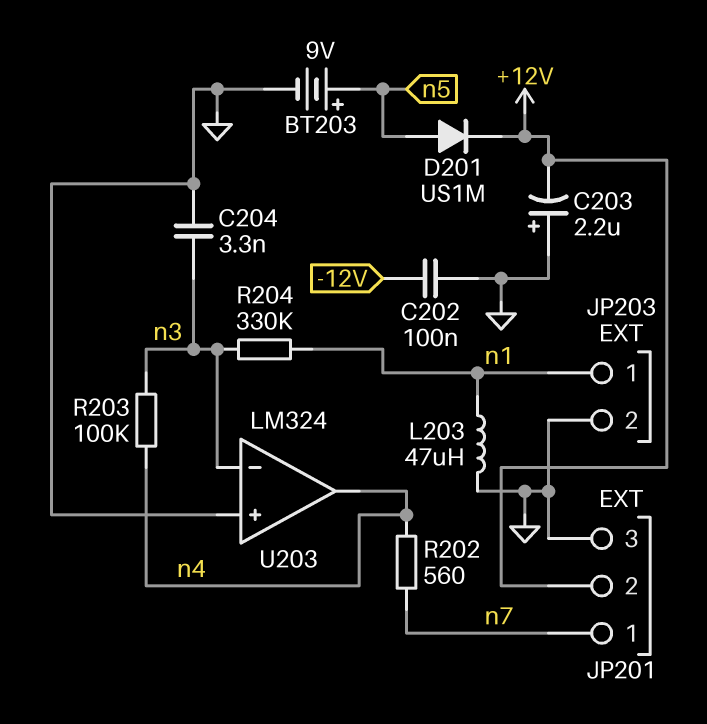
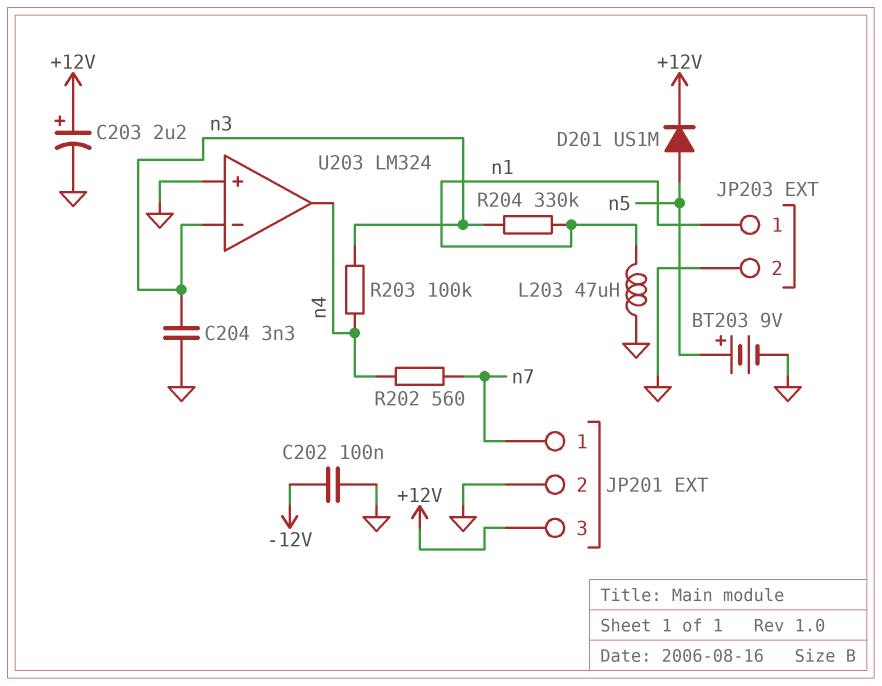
C203: 2.2uF (plus GND, minus +12V) -> 2.2uF (plus +12V, minus GND)
JP201 pin 2: +12V -> GND
JP201 pin 3: GND -> +12V

